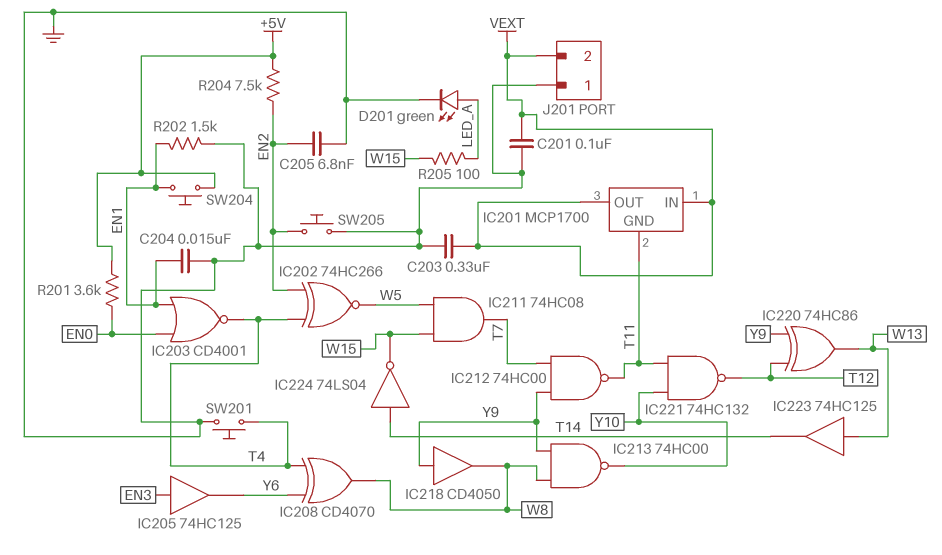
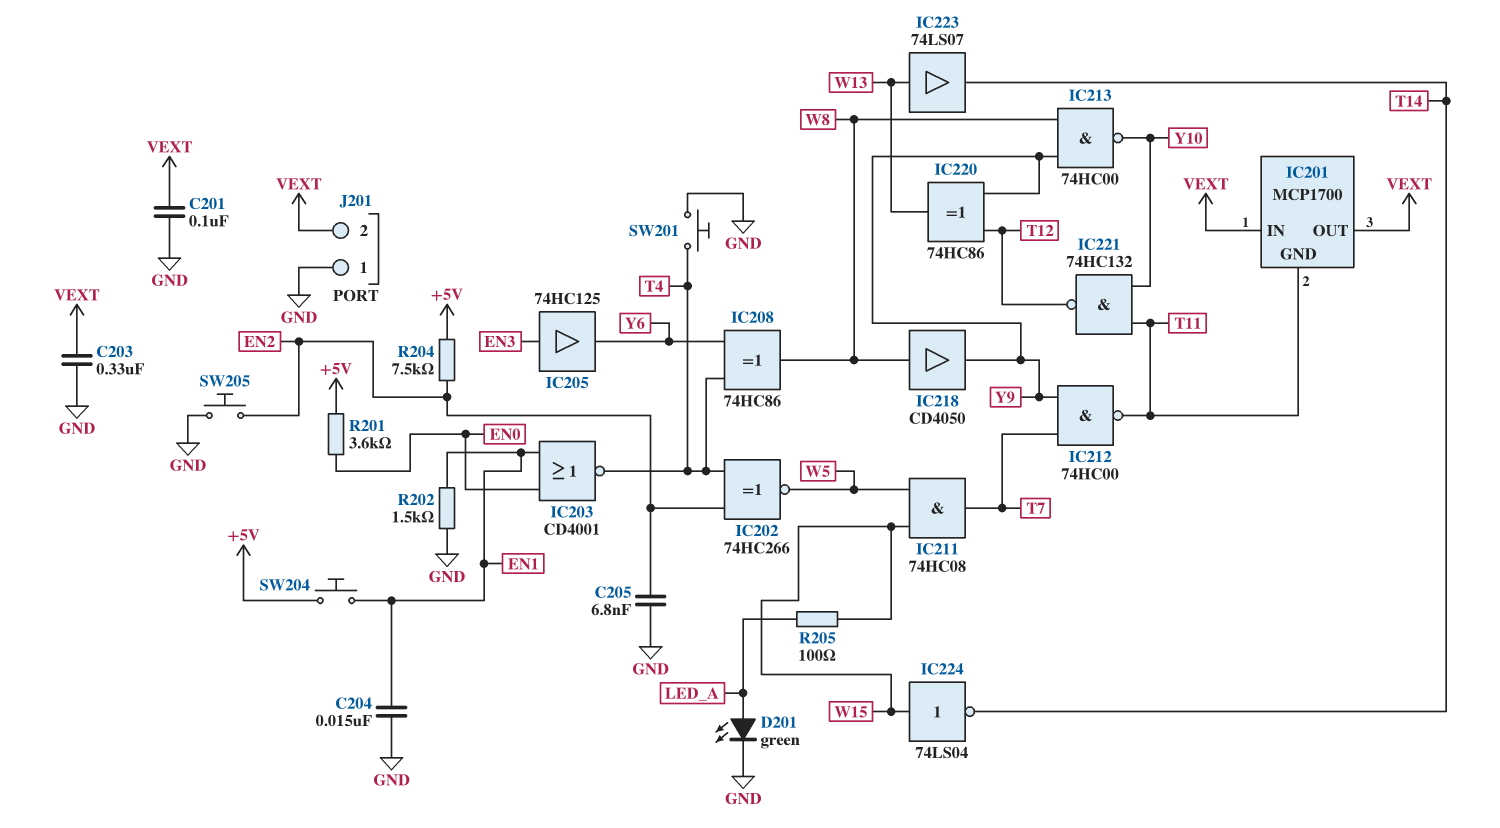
IC208: XOR CD4070 (in T4, in Y6, out W8) -> XOR 74HC86 (in T4, in Y6, out W8)
IC218: buffer CD4050 (in Y9, out W8) -> buffer CD4050 (in W8, out Y9)
IC223: buffer 74HC125 (in W13, out T14) -> buffer 74LS07 (in W13, out T14)
IC224: NOT 74LS04 (in T14, out W15) -> NOT 74LS04 (in W15, out T14)

